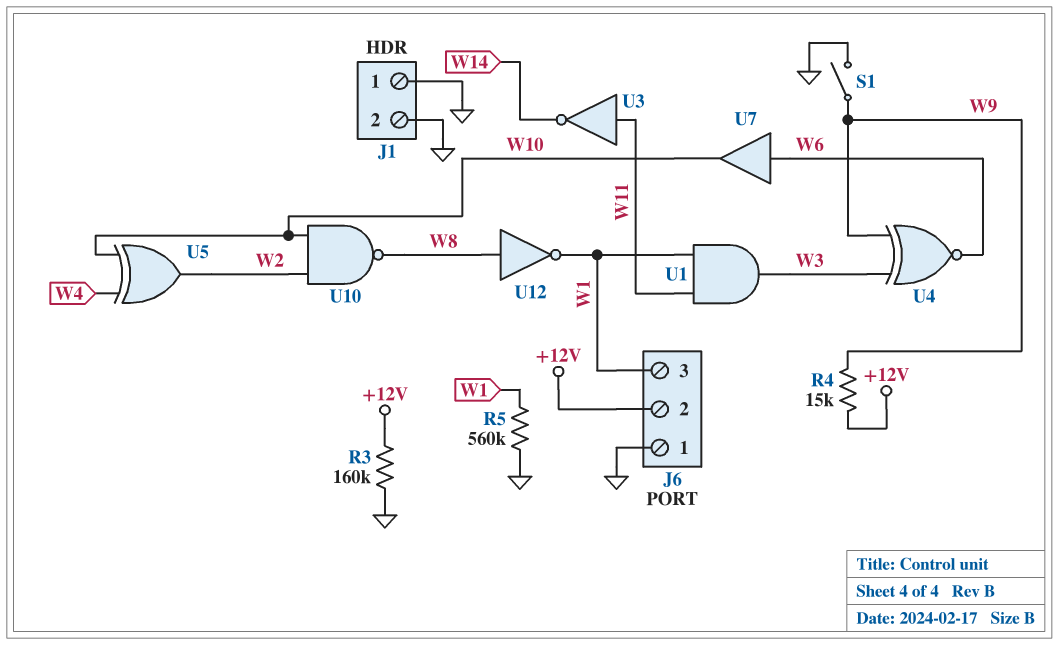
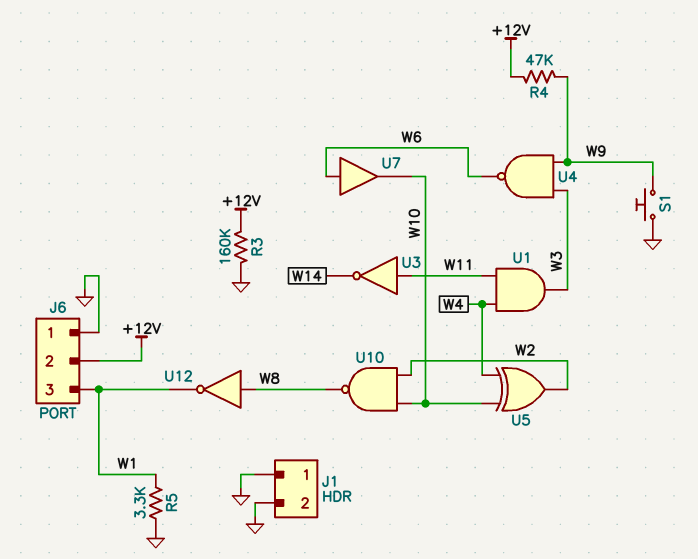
R4: 15k (+12V, W9) -> 47k (+12V, W9)
R5: 560k (GND, W1) -> 3.3k (GND, W1)
S1: switch (GND, W9) -> button (GND, W9)
U1: AND (in W1, in W11, out W3) -> AND (in W4, in W11, out W3)
U4: XNOR (in W3, in W9, out W6) -> NAND (in W3, in W9, out W6)

